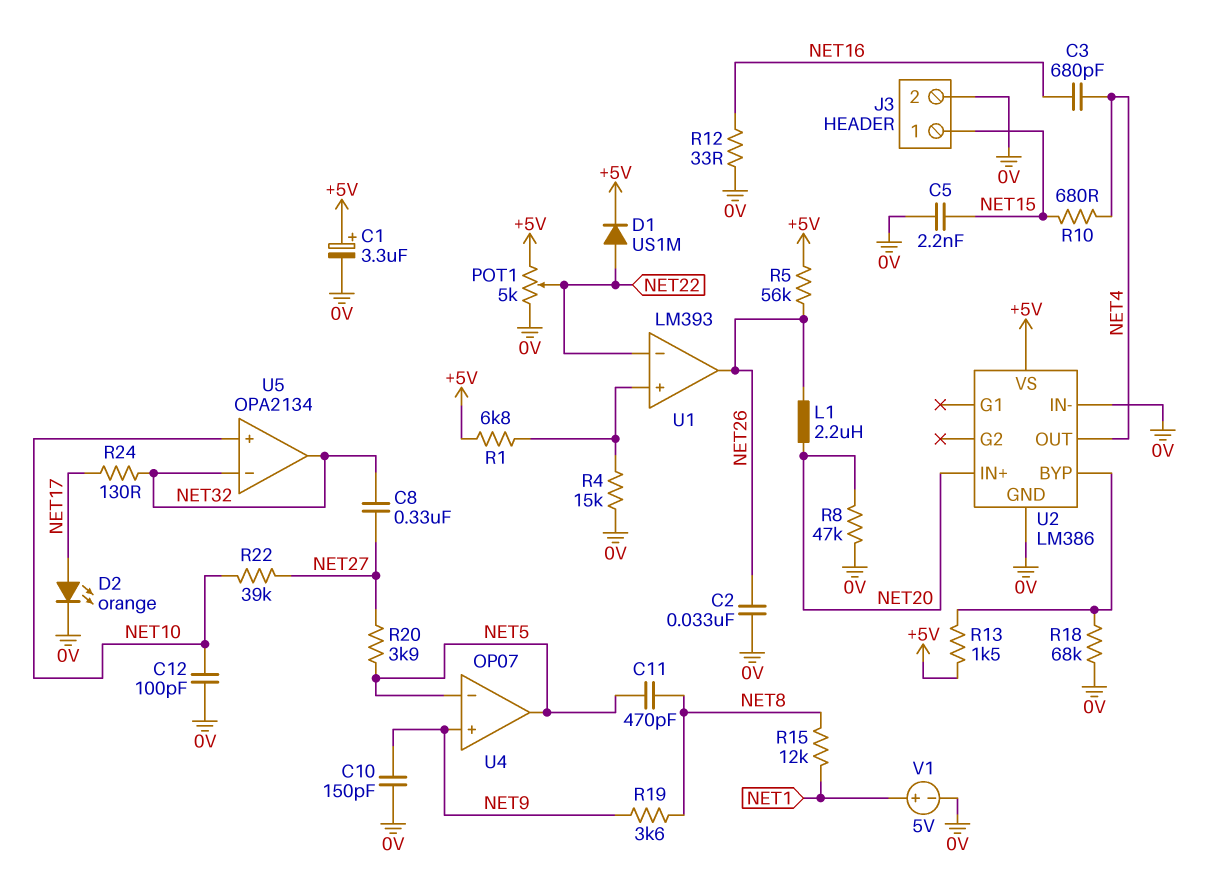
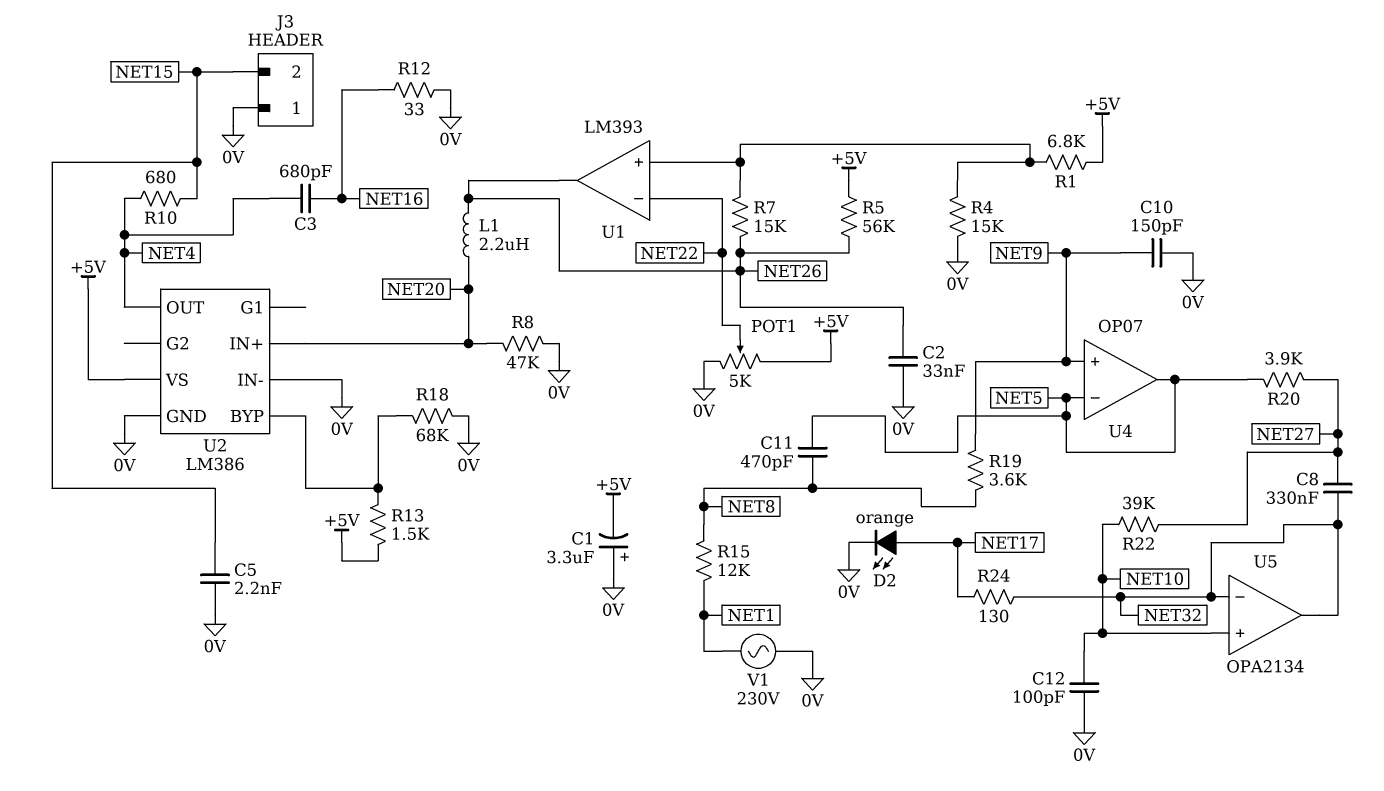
C1: 3.3uF (plus +5V, minus 0V) -> 3.3uF (plus 0V, minus +5V)
D1: diode US1M (A NET22, K +5V) -> none
J3 pin 1: NET15 -> 0V
J3 pin 2: 0V -> NET15
R7: none -> 15k (NET26, U1/in+)
V1: 5V (plus NET1, minus 0V) -> AC 230V (0V, NET1)

